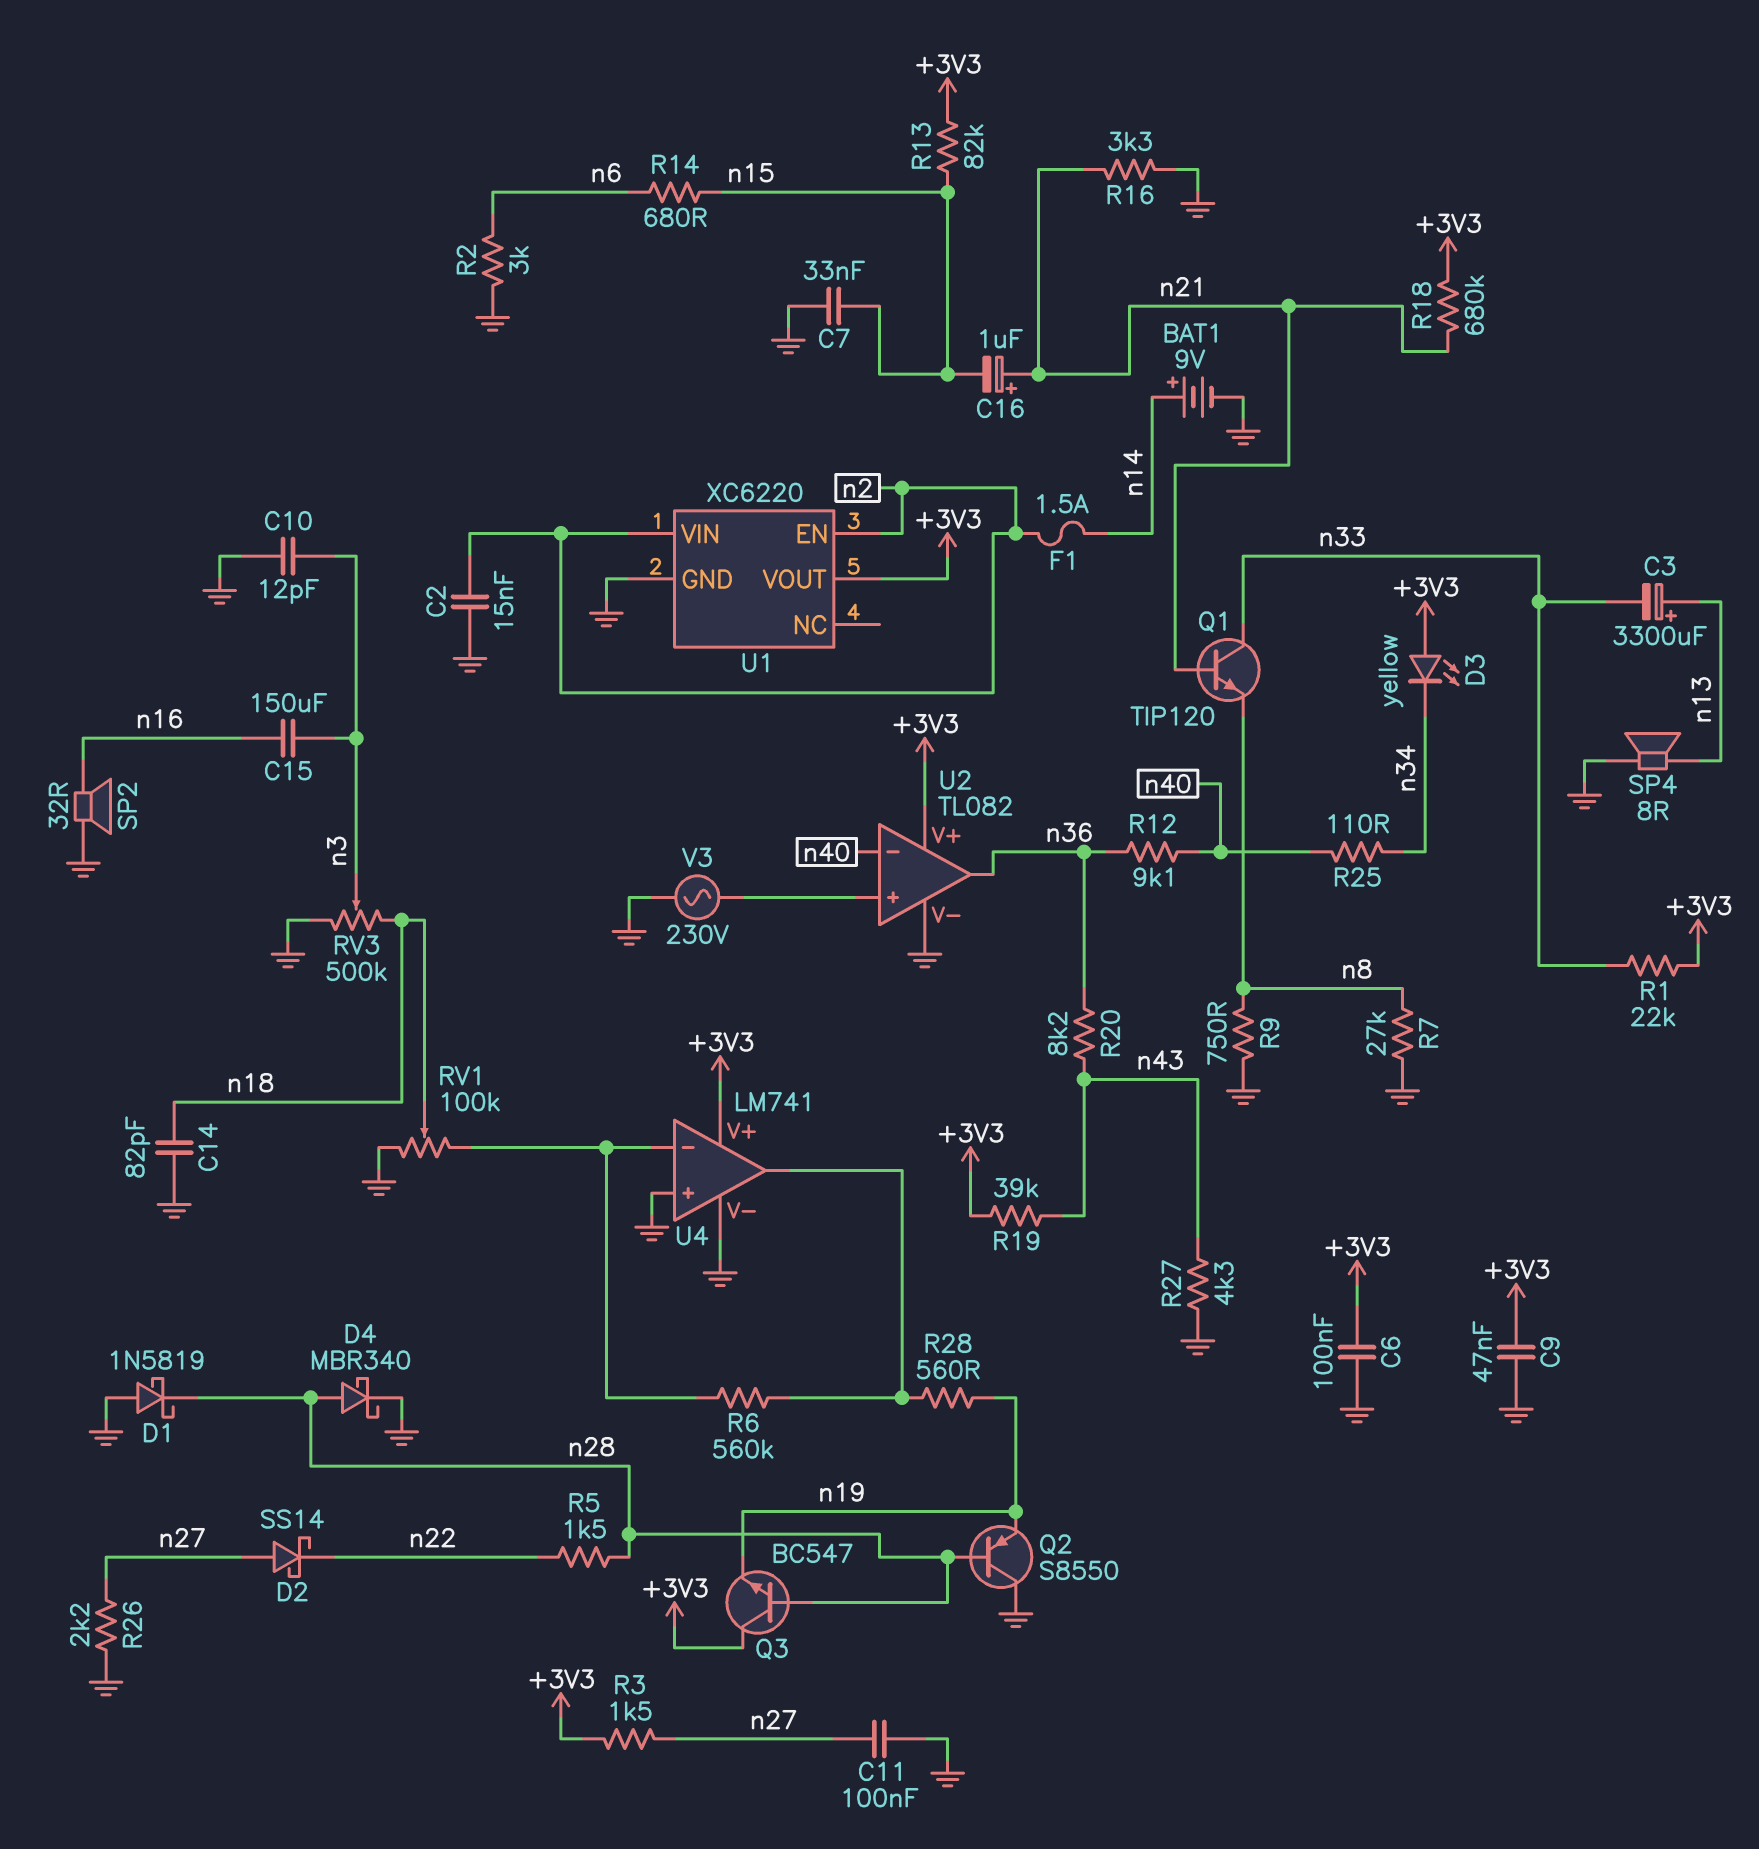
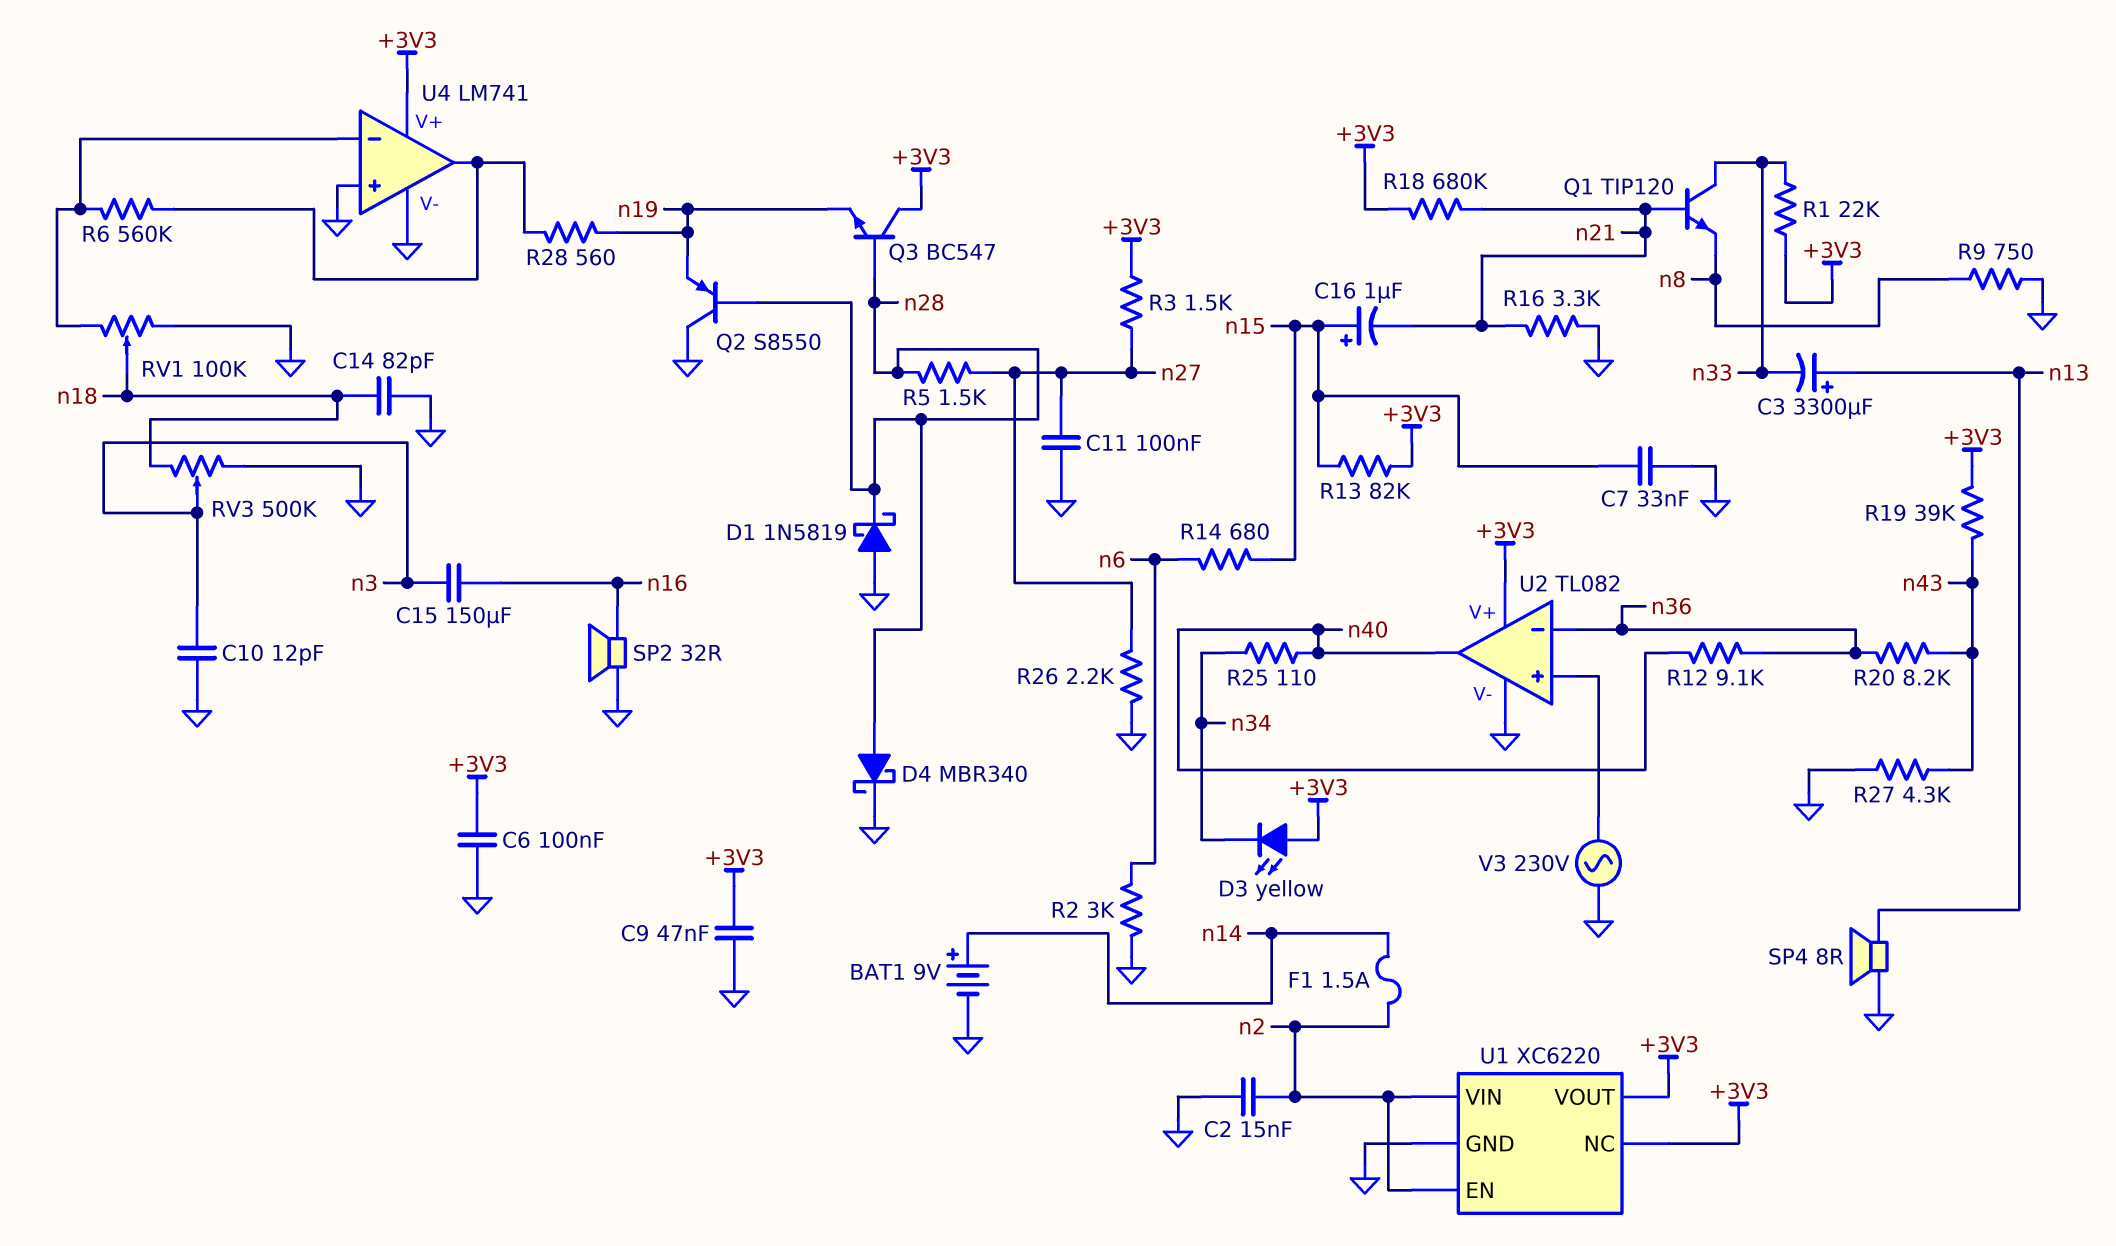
C16: 1uF (plus n21, minus n15) -> 1uF (plus n15, minus n21)
D2: schottky SS14 (A n27, K n22) -> none
R5: 1.5k (n22, n28) -> 1.5k (n27, n28)
R7: 27k (GND, n8) -> none
U1 pin NC: none -> +3V3
U2 pin in-: n40 -> n36
U2 pin out: n36 -> n40

